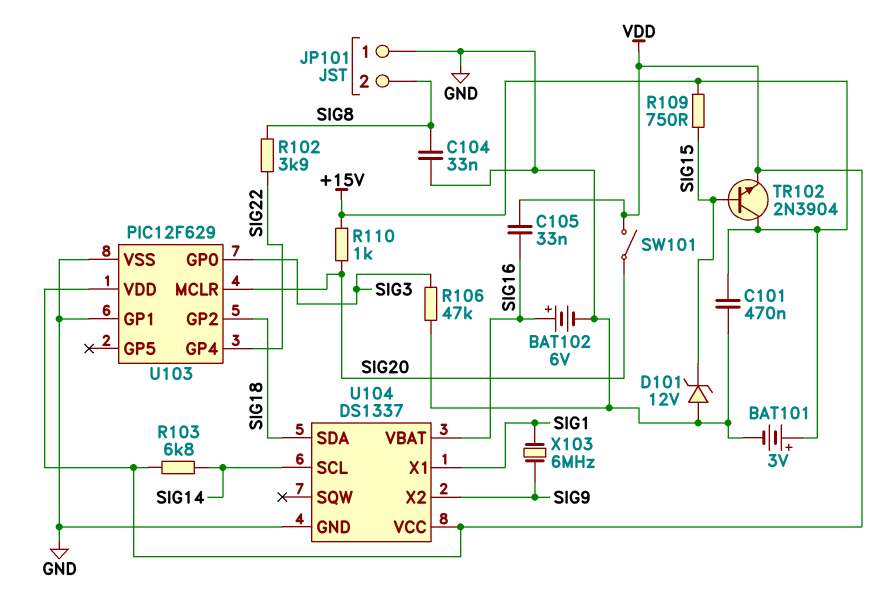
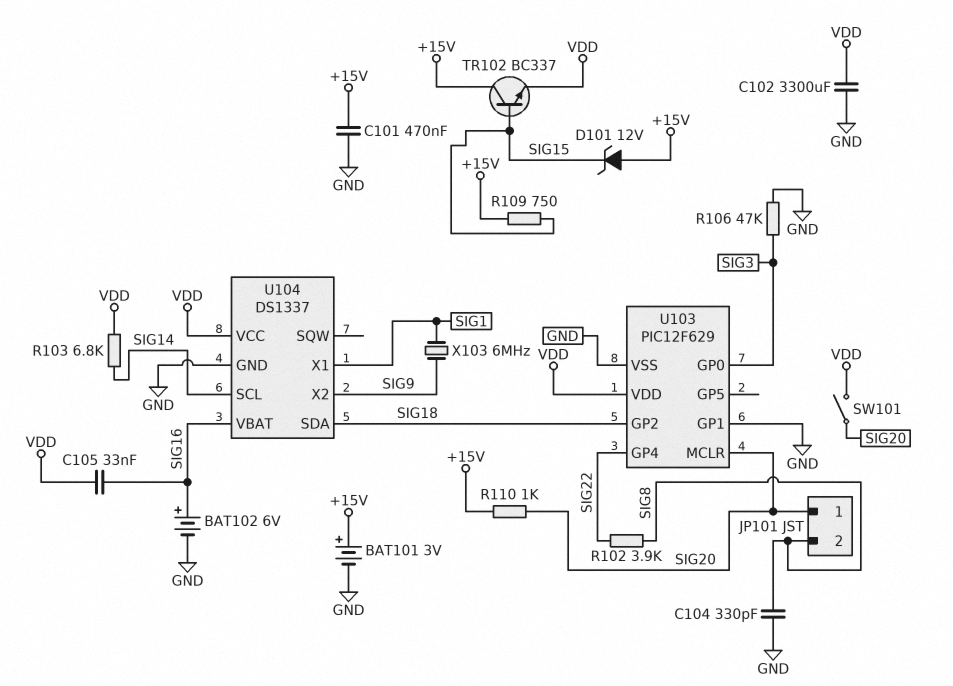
C102: none -> 3300uF (GND, VDD)
C104: 33nF (GND, SIG8) -> 330pF (GND, SIG8)
D101: zener 12V (A GND, K SIG15) -> zener 12V (A +15V, K SIG15)
JP101 pin 1: GND -> SIG20
TR102: NPN 2N3904 (B SIG15, C +15V, E VDD) -> NPN BC337 (B SIG15, C +15V, E VDD)

